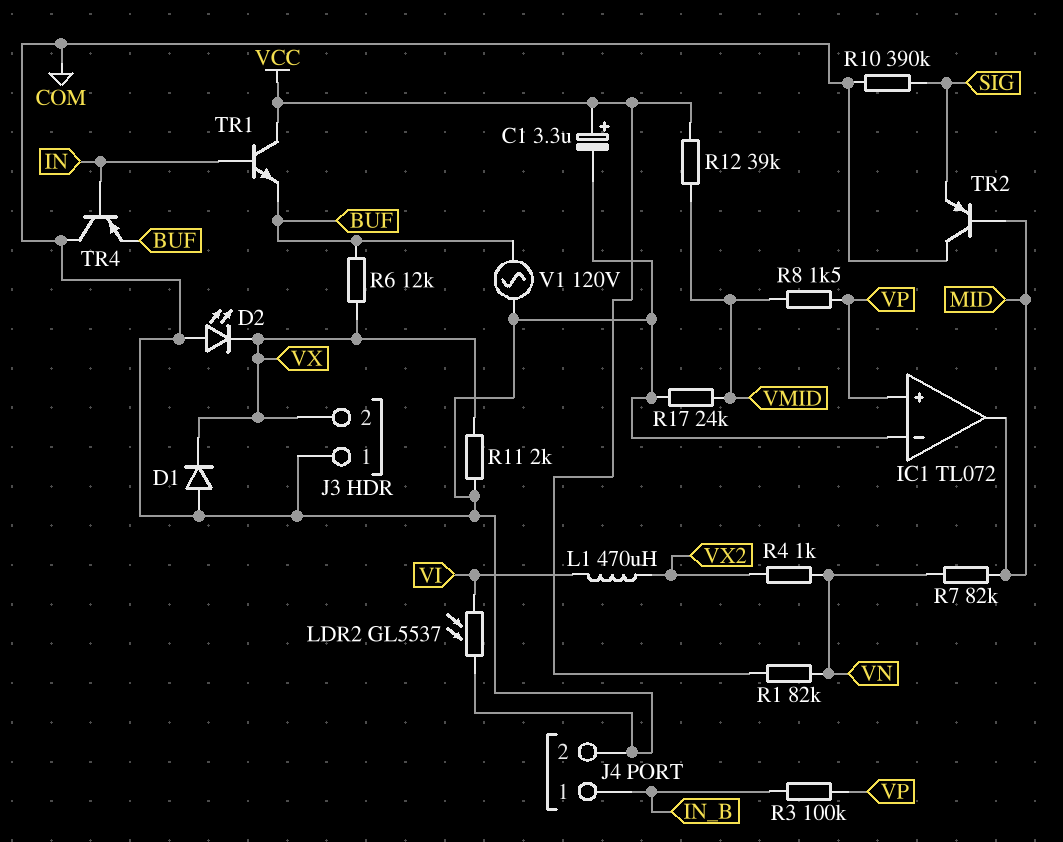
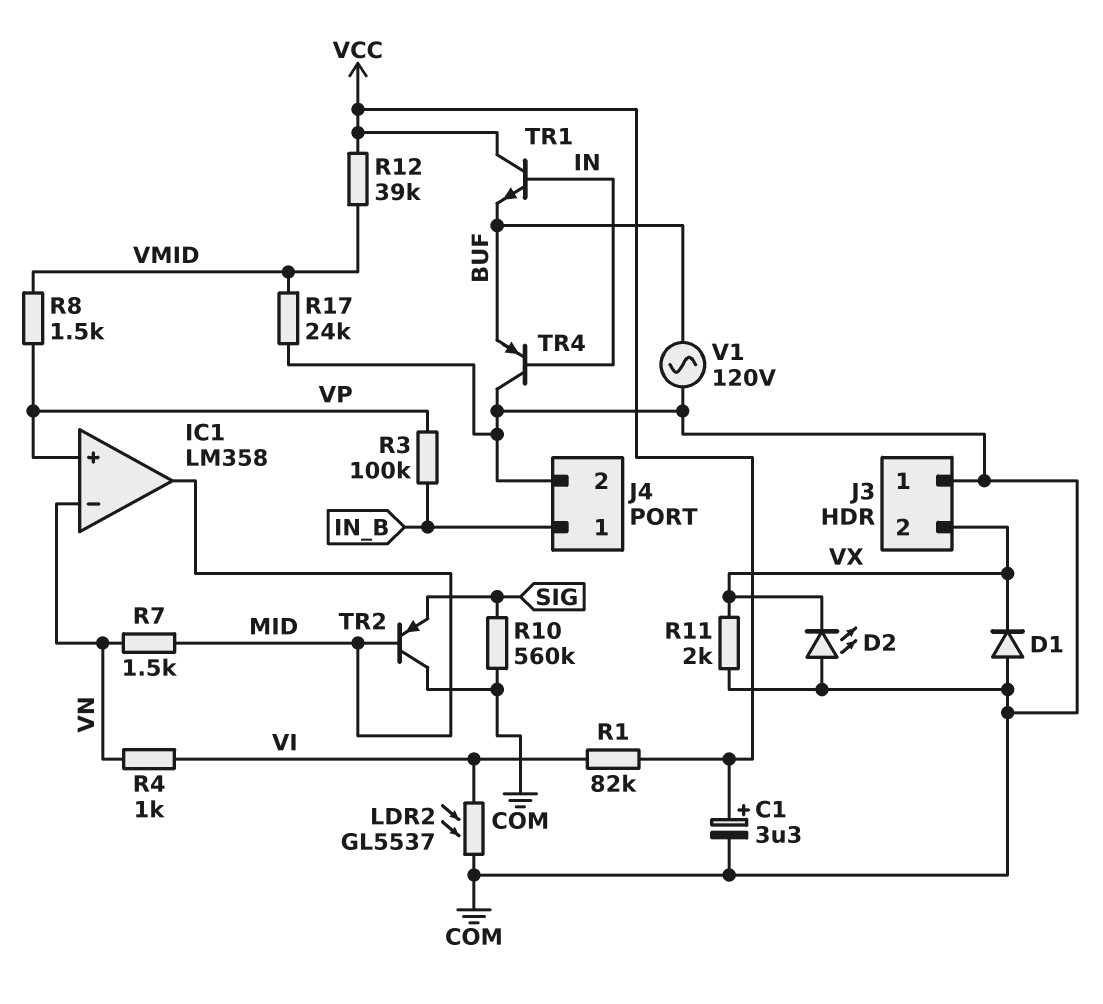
IC1: TL072 -> LM358
IC1 pin in-: COM -> VN
L1: 470uH (VI, VX2) -> none
R1: 82k (VCC, VN) -> 82k (VCC, VI)
R4: 1k (VN, VX2) -> 1k (VI, VN)
R6: 12k (BUF, VX) -> none
R7: 82k (MID, VN) -> 1.5k (MID, VN)
R10: 390k (COM, SIG) -> 560k (COM, SIG)

